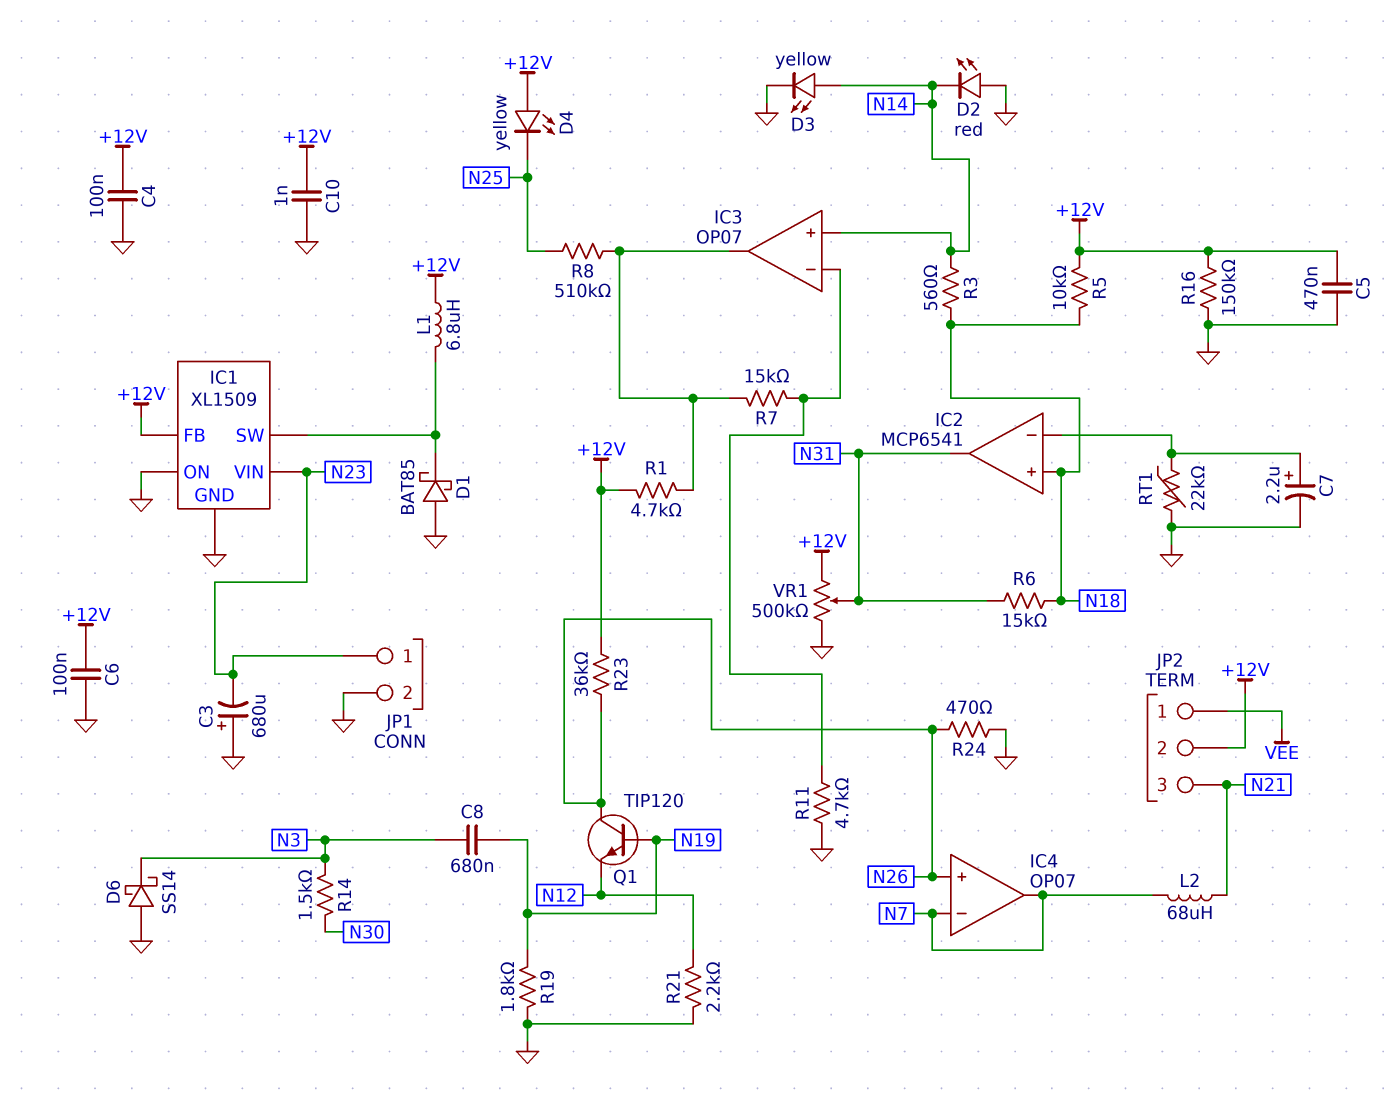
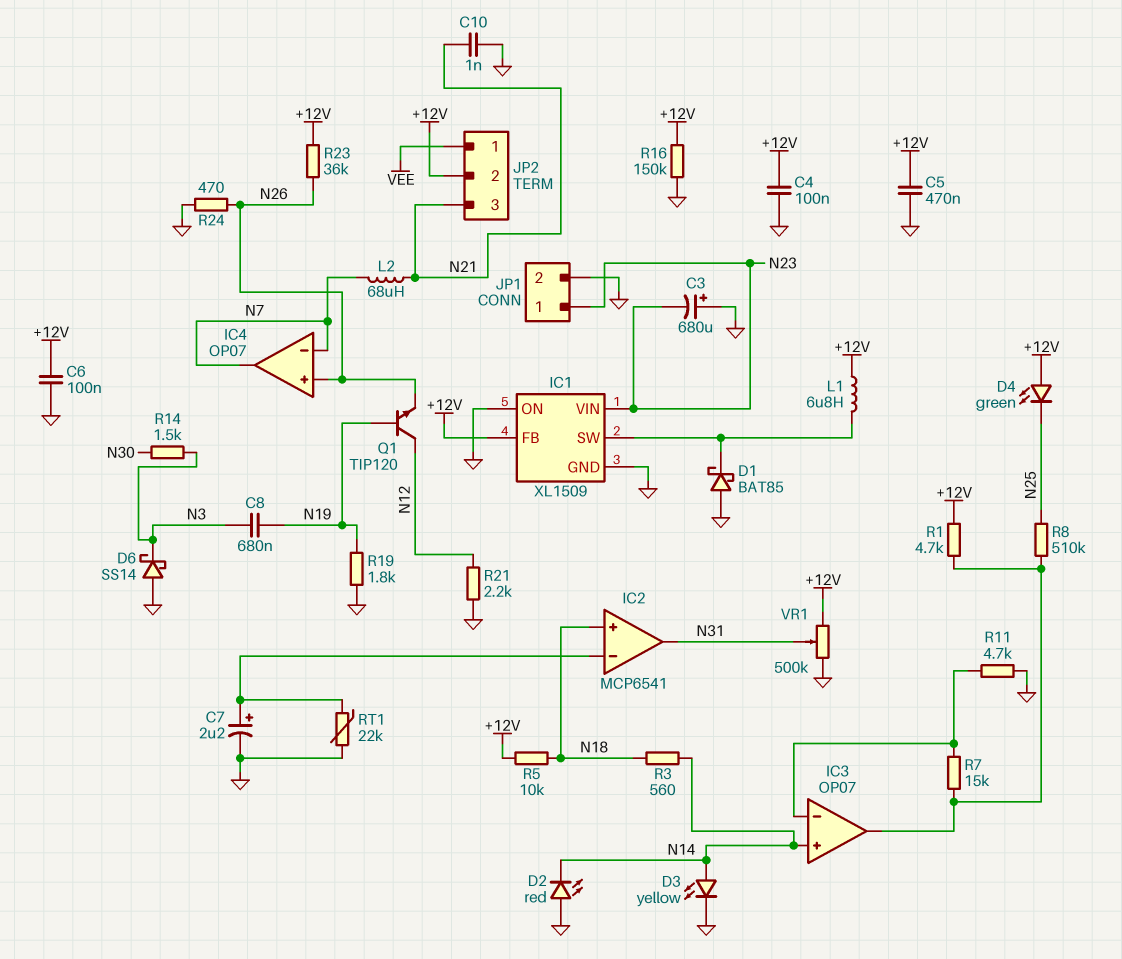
C10: 1nF (+12V, GND) -> 1nF (GND, N21)
D4: LED yellow (A +12V, K N25) -> LED green (A +12V, K N25)
Q1: NPN TIP120 (B N19, C N26, E N12) -> NPN TIP120 (B N19, C N12, E N26)
R6: 15k (N18, N31) -> none

